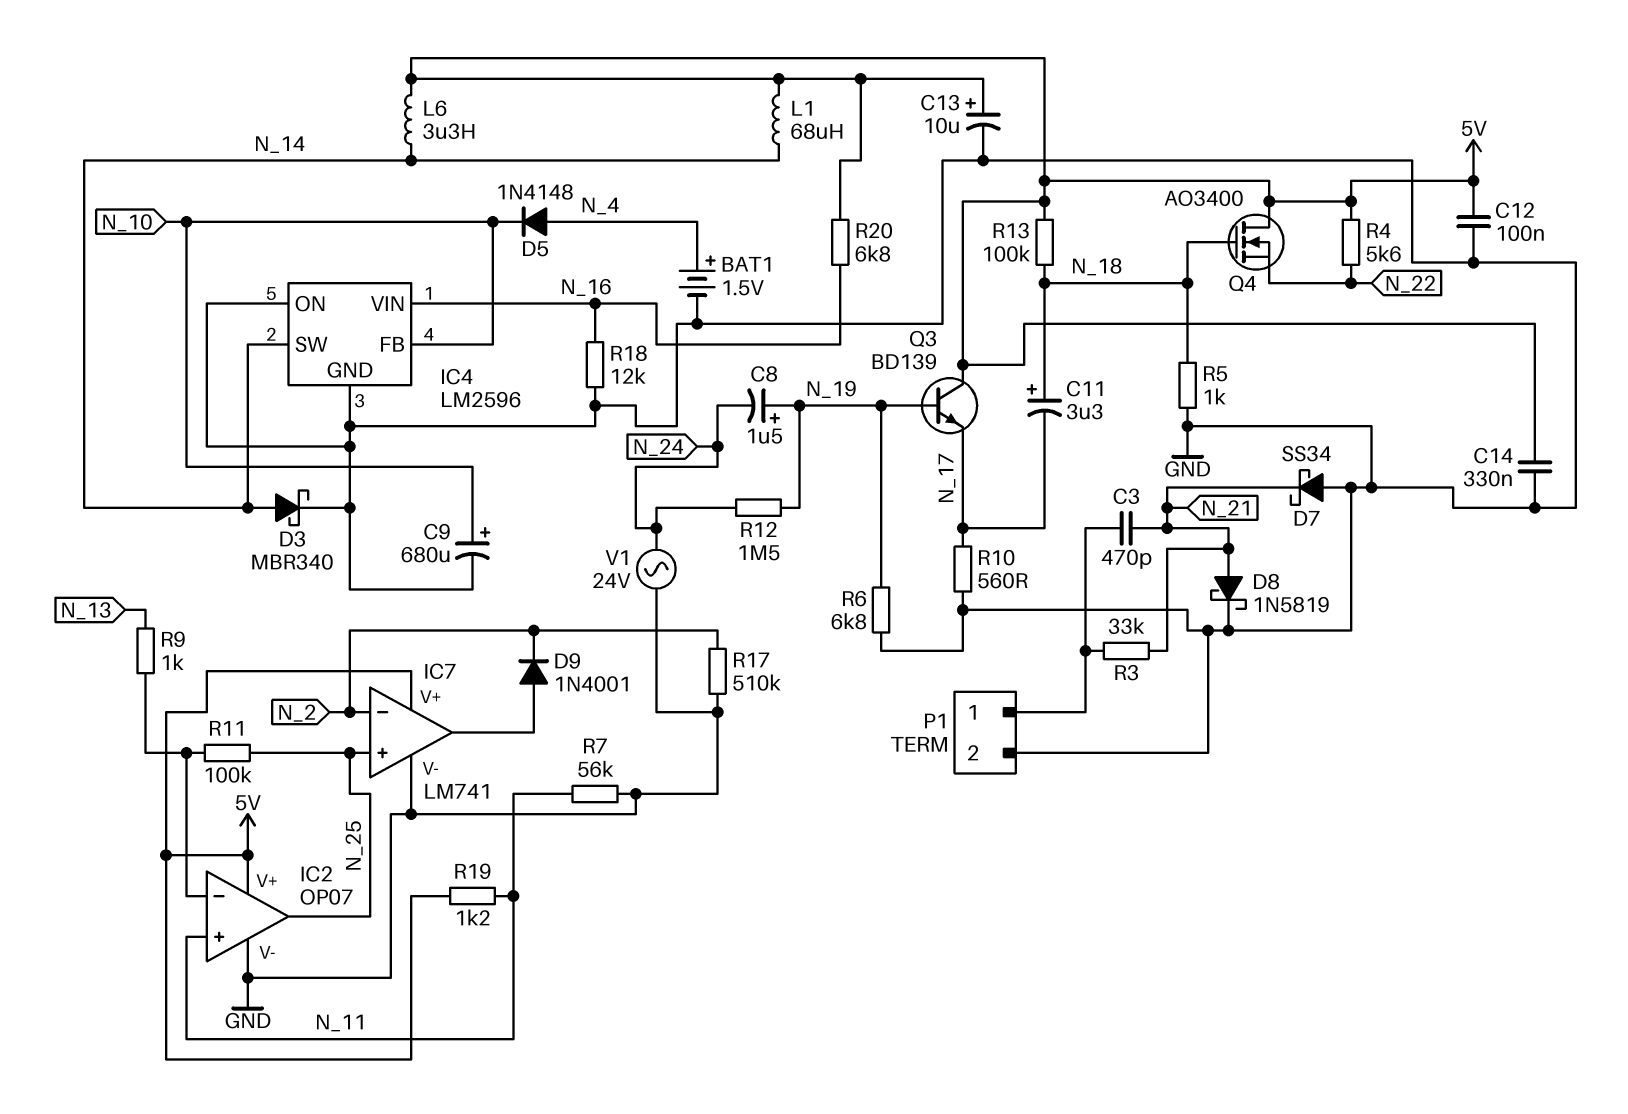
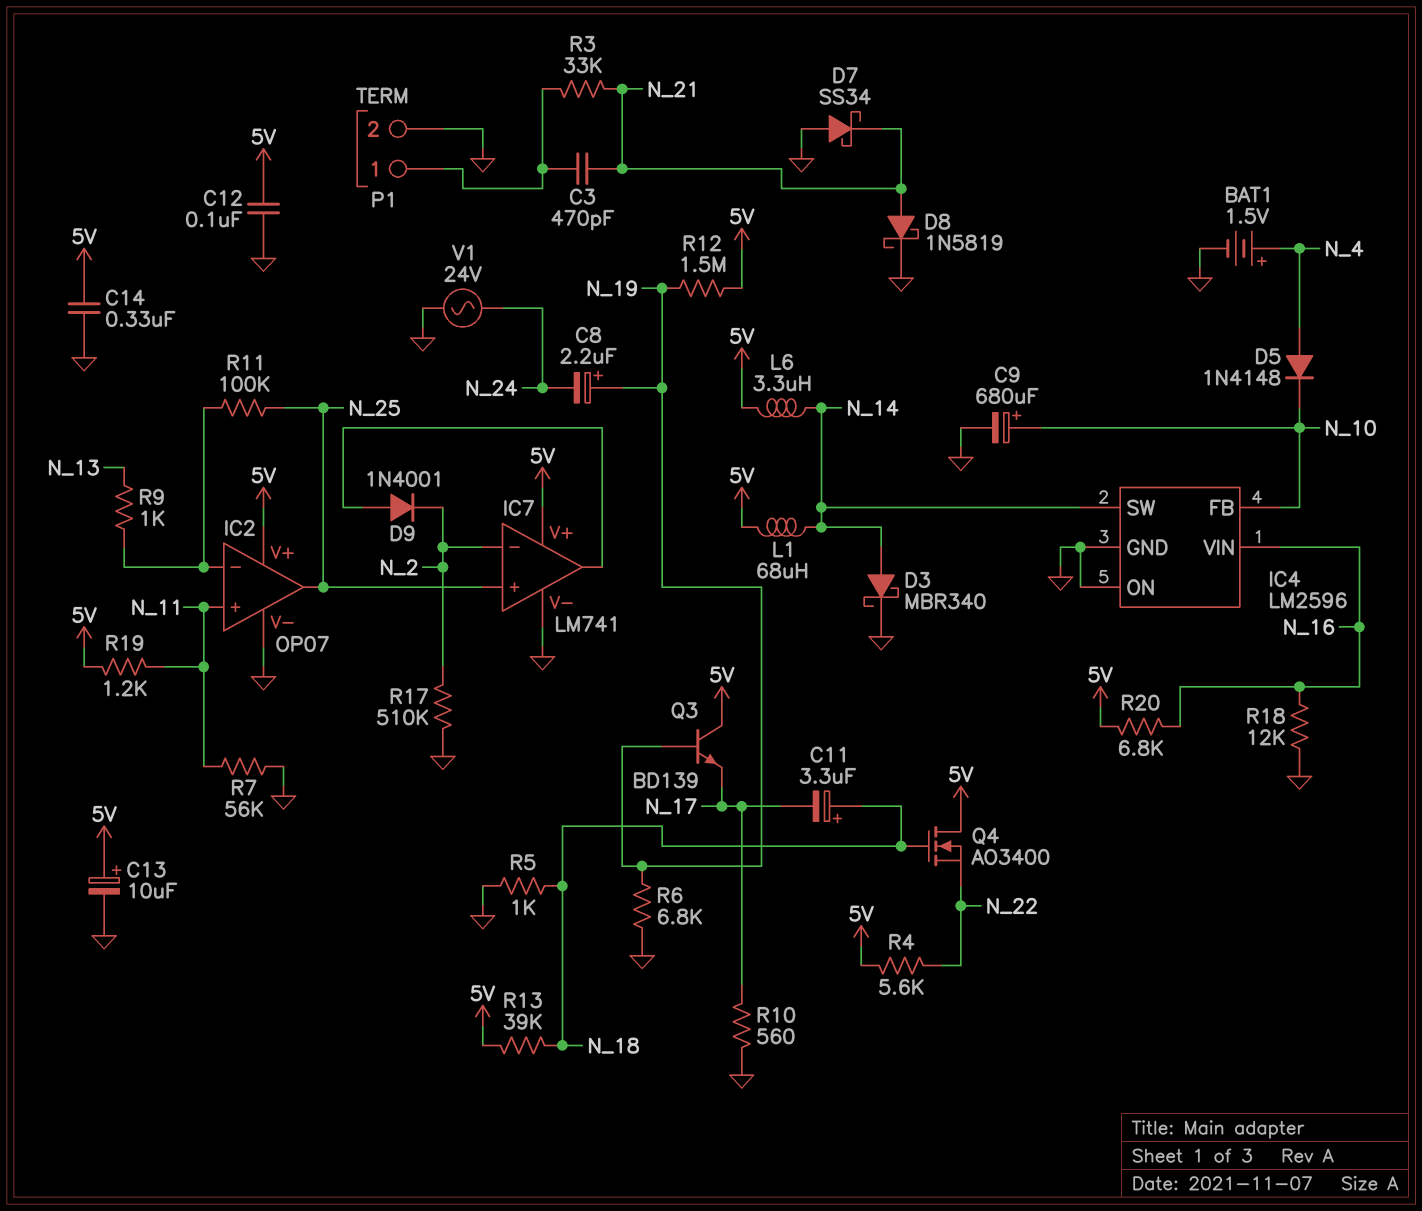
C8: 1.5uF (plus N_19, minus N_24) -> 2.2uF (plus N_19, minus N_24)
R12: 1.5M (N_19, N_24) -> 1.5M (5V, N_19)
R13: 100k (5V, N_18) -> 39k (5V, N_18)

